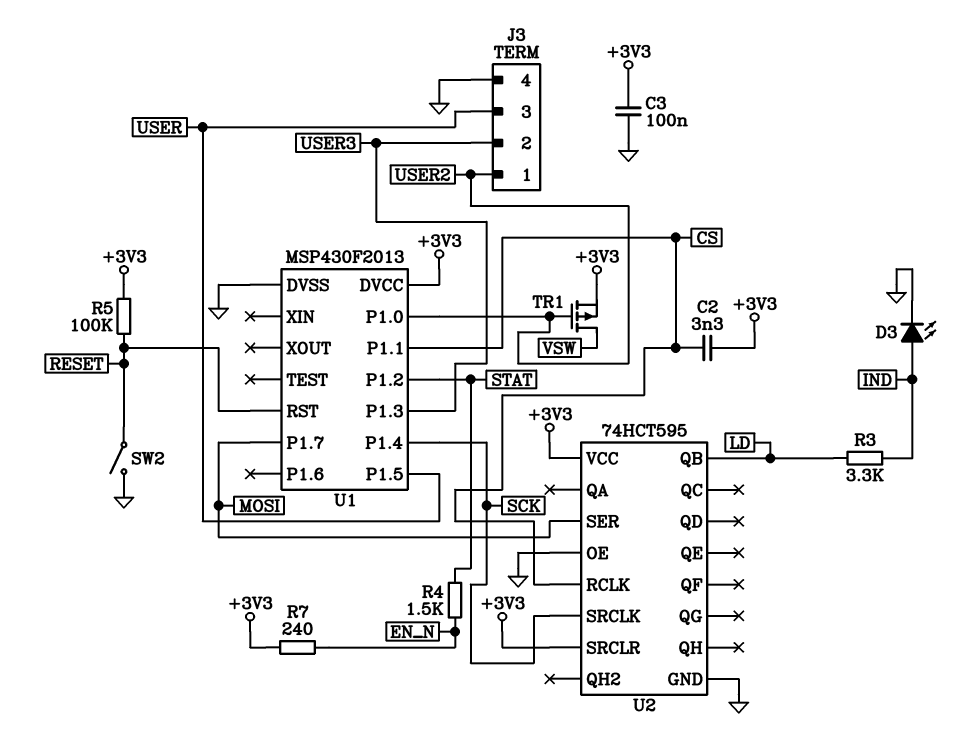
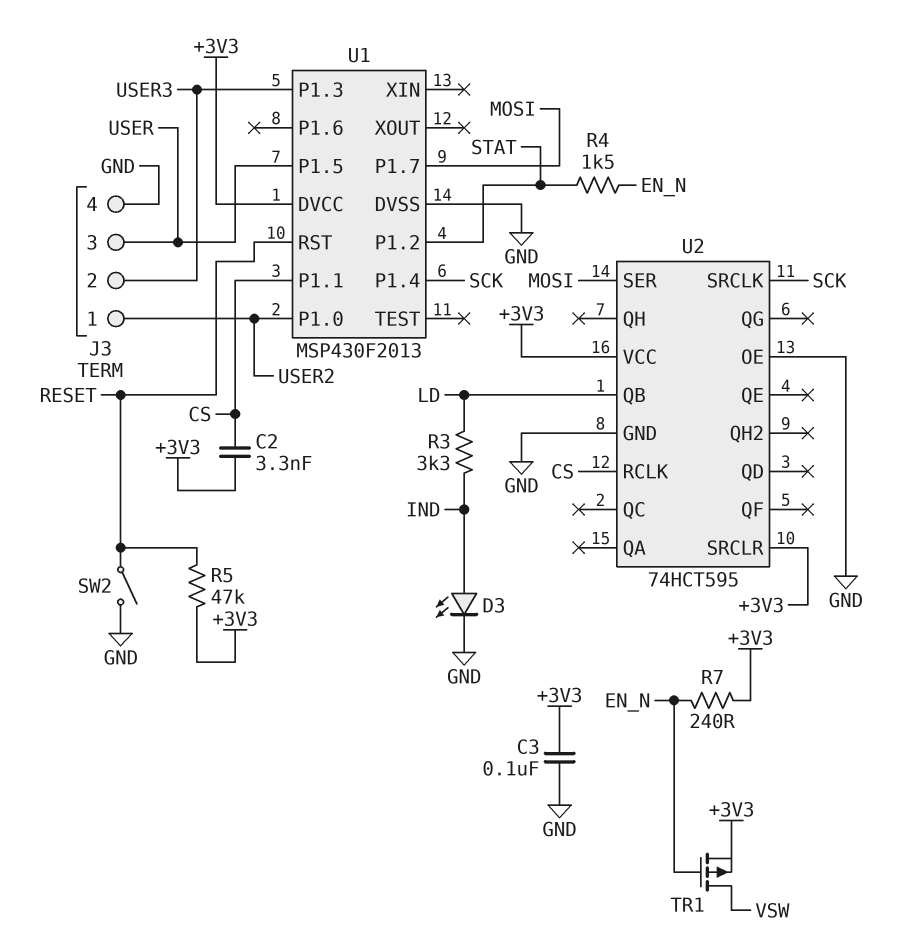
R5: 100k (+3V3, RESET) -> 47k (+3V3, RESET)
TR1: PMOS (G USER2, D VSW, S +3V3) -> PMOS (G EN_N, D VSW, S +3V3)

